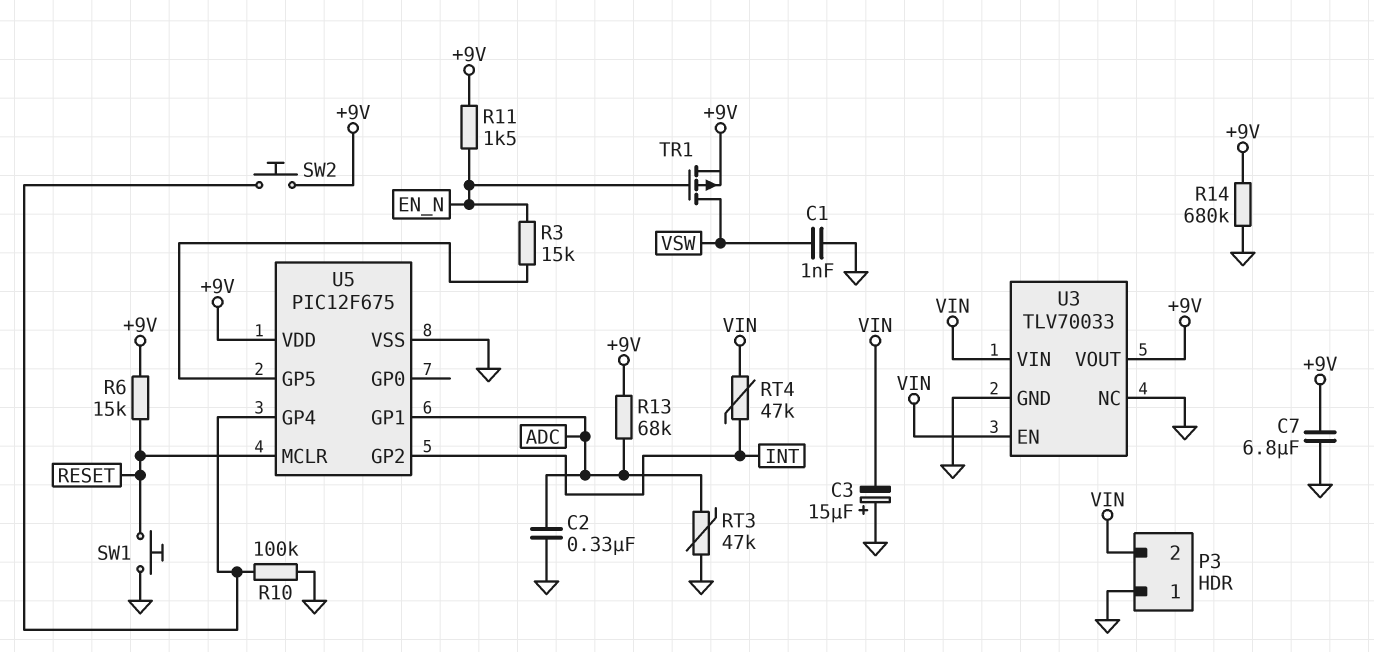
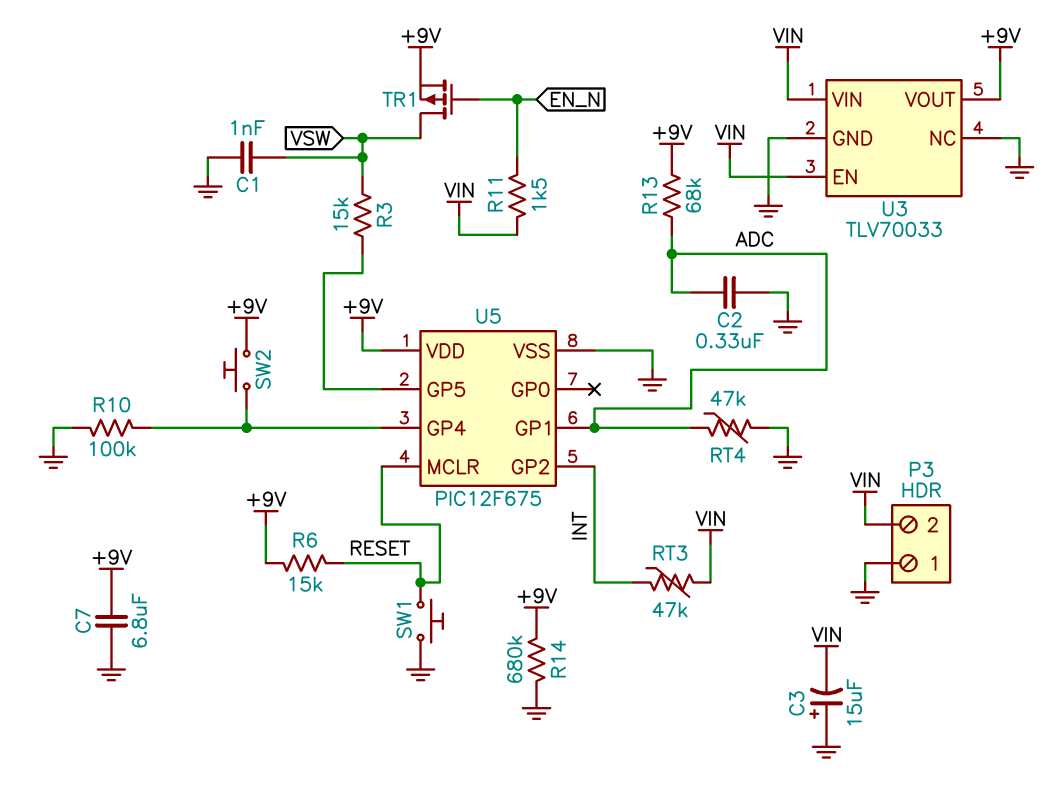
R3: 15k (EN_N, U5/GP5) -> 15k (U5/GP5, VSW)
R11: 1.5k (+9V, EN_N) -> 1.5k (EN_N, VIN)
RT3: 47k (ADC, GND) -> 47k (INT, VIN)
RT4: 47k (INT, VIN) -> 47k (ADC, GND)

